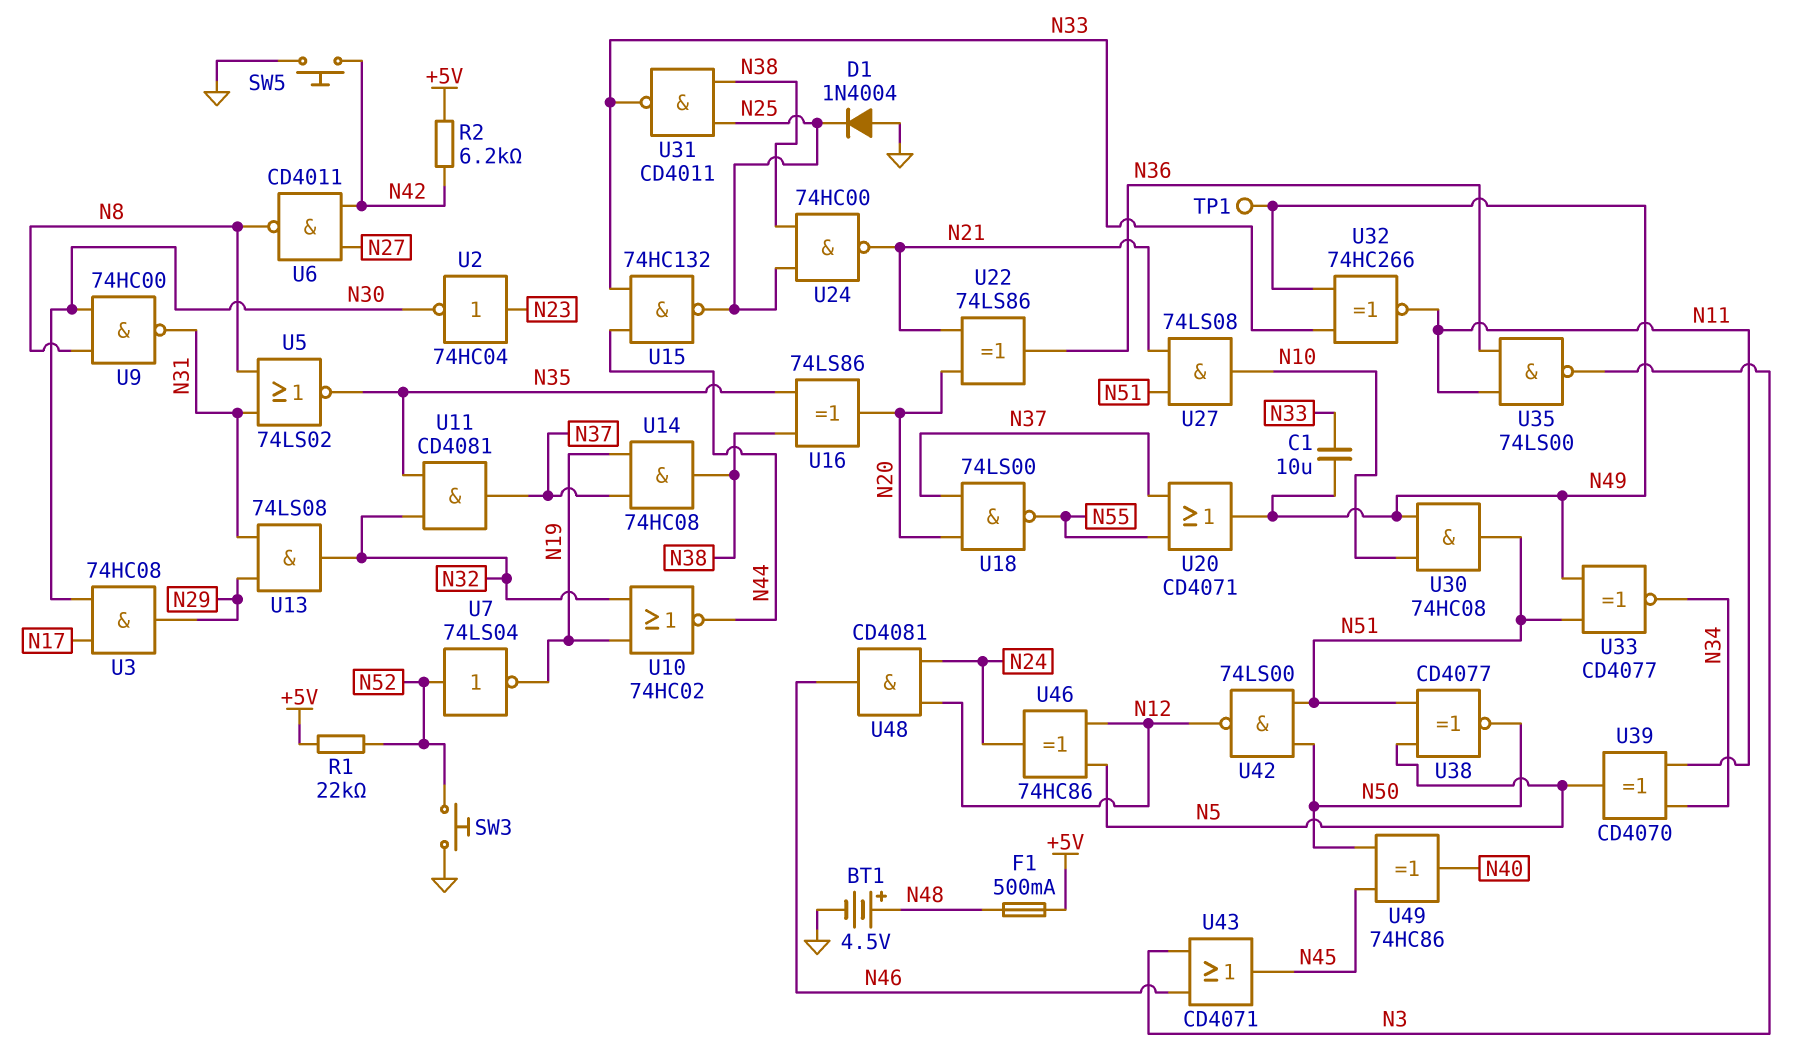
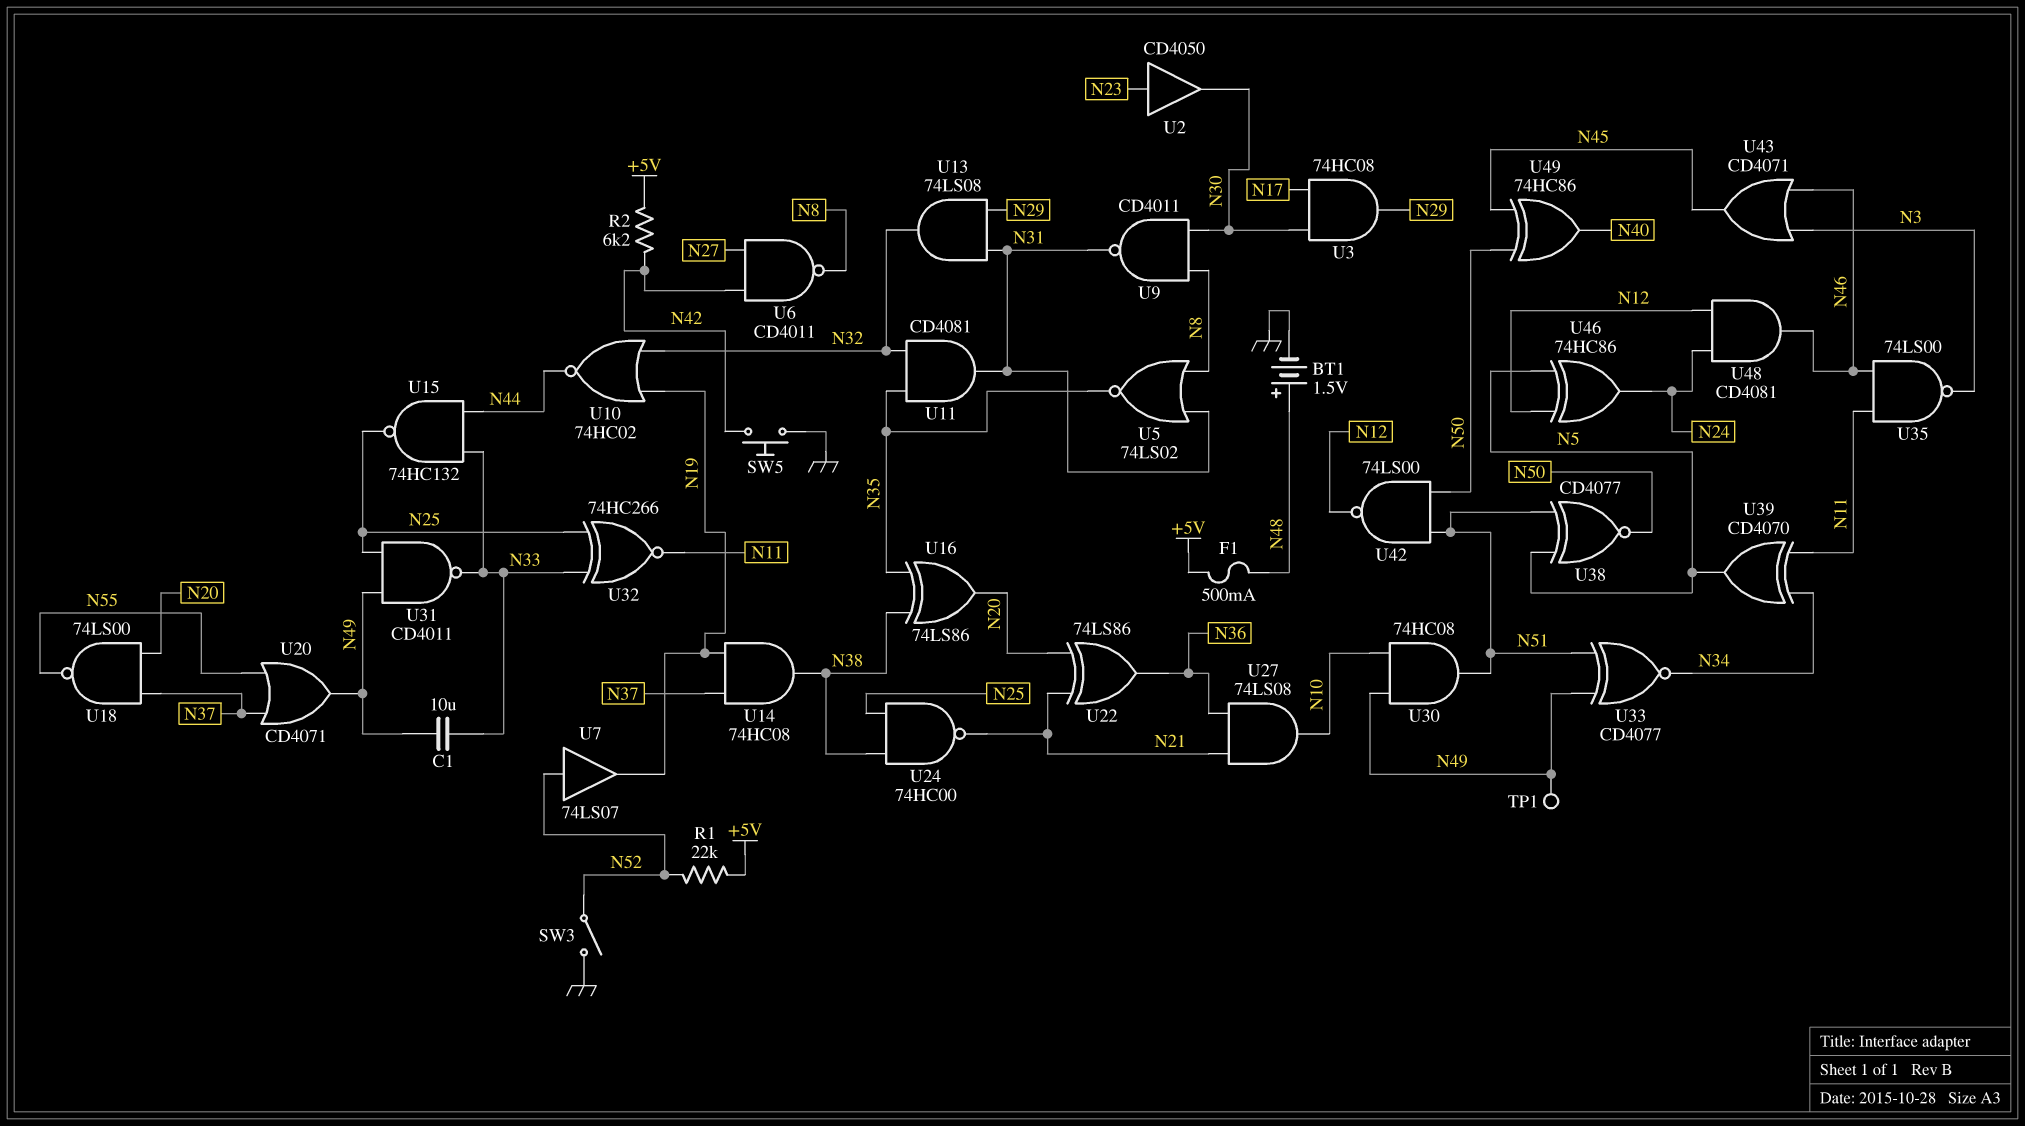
BT1: 4.5V (plus N48, minus GND) -> 1.5V (plus N48, minus GND)
D1: diode 1N4004 (A GND, K N25) -> none
SW3: button (GND, N52) -> switch (GND, N52)
U2: NOT 74HC04 (in N23, out N30) -> buffer CD4050 (in N23, out N30)
U7: NOT 74LS04 (in N52, out N19) -> buffer 74LS07 (in N52, out N19)
U9: NAND 74HC00 (in N8, in N30, out N31) -> NAND CD4011 (in N8, in N30, out N31)
U11: AND CD4081 (in N32, in N35, out N37) -> AND CD4081 (in N32, in N35, out N31)
U27: AND 74LS08 (in N21, in N51, out N10) -> AND 74LS08 (in N21, in N36, out N10)
U31: NAND CD4011 (in N25, in N38, out N33) -> NAND CD4011 (in N25, in N49, out N33)
U32: XNOR 74HC266 (in N33, in N49, out N11) -> XNOR 74HC266 (in N25, in N33, out N11)
U35: NAND 74LS00 (in N11, in N36, out N3) -> NAND 74LS00 (in N11, in N46, out N3)

